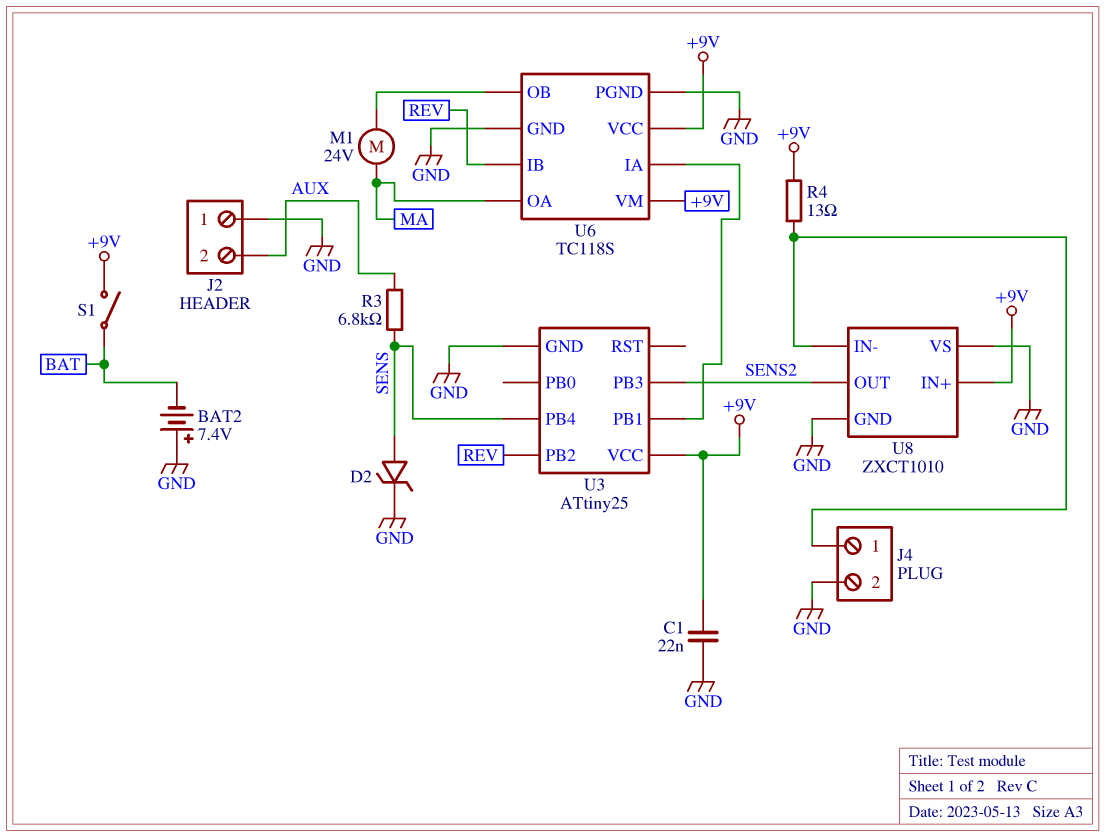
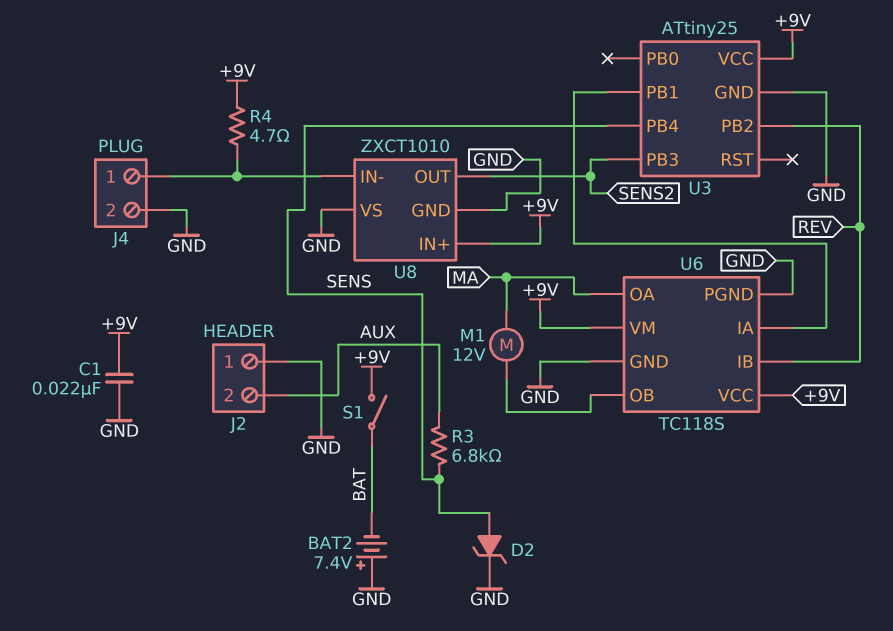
M1: motor 24V (MA, U6/OB) -> motor 12V (MA, U6/OB)
R4: 13 (+9V, J4/1) -> 4.7 (+9V, J4/1)

